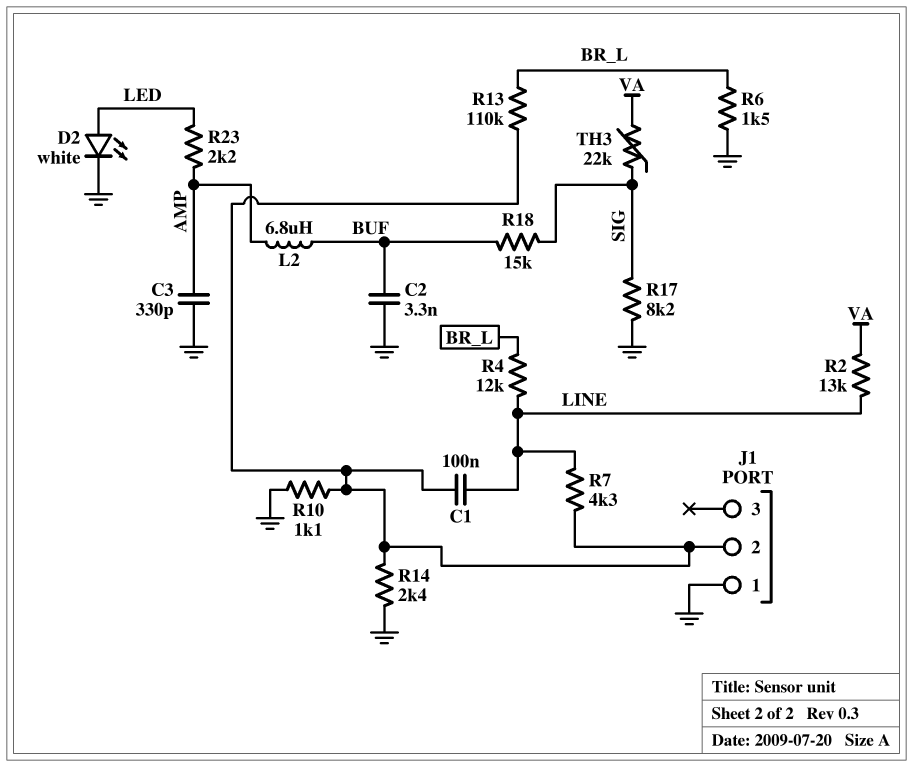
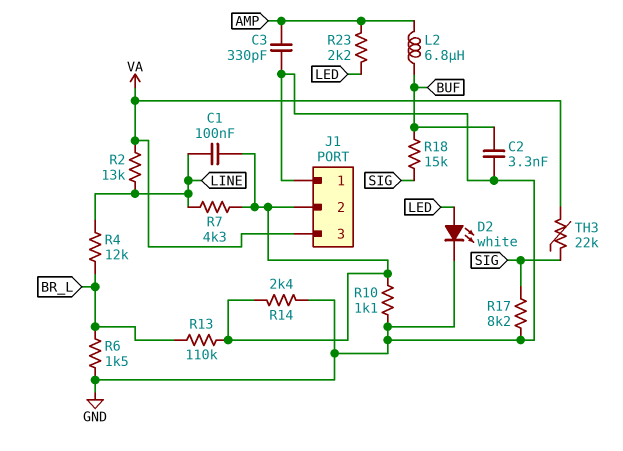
J1 pin 3: none -> VA

